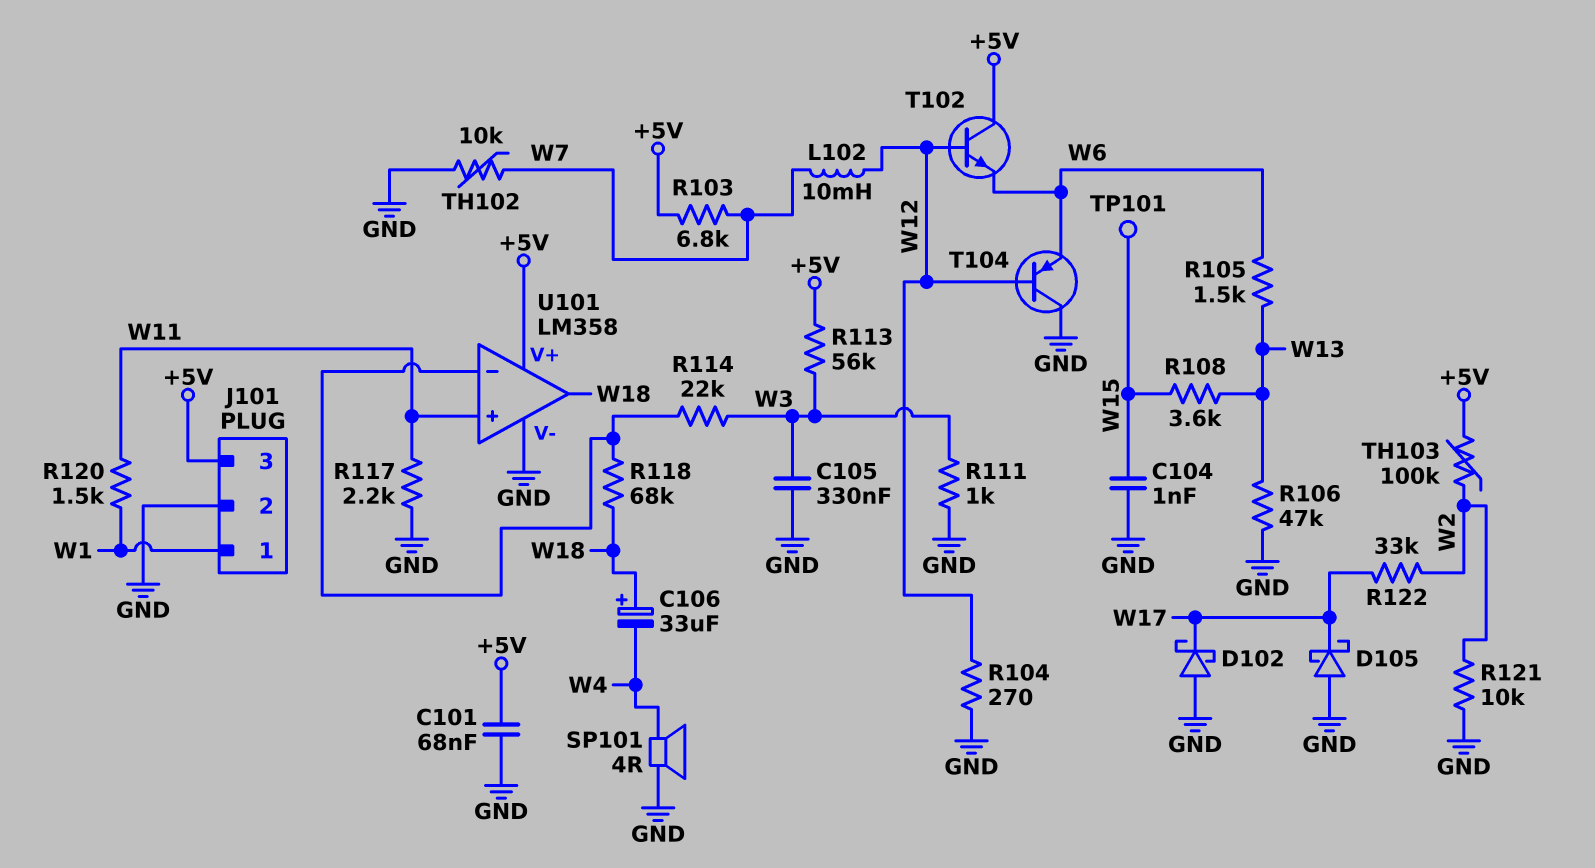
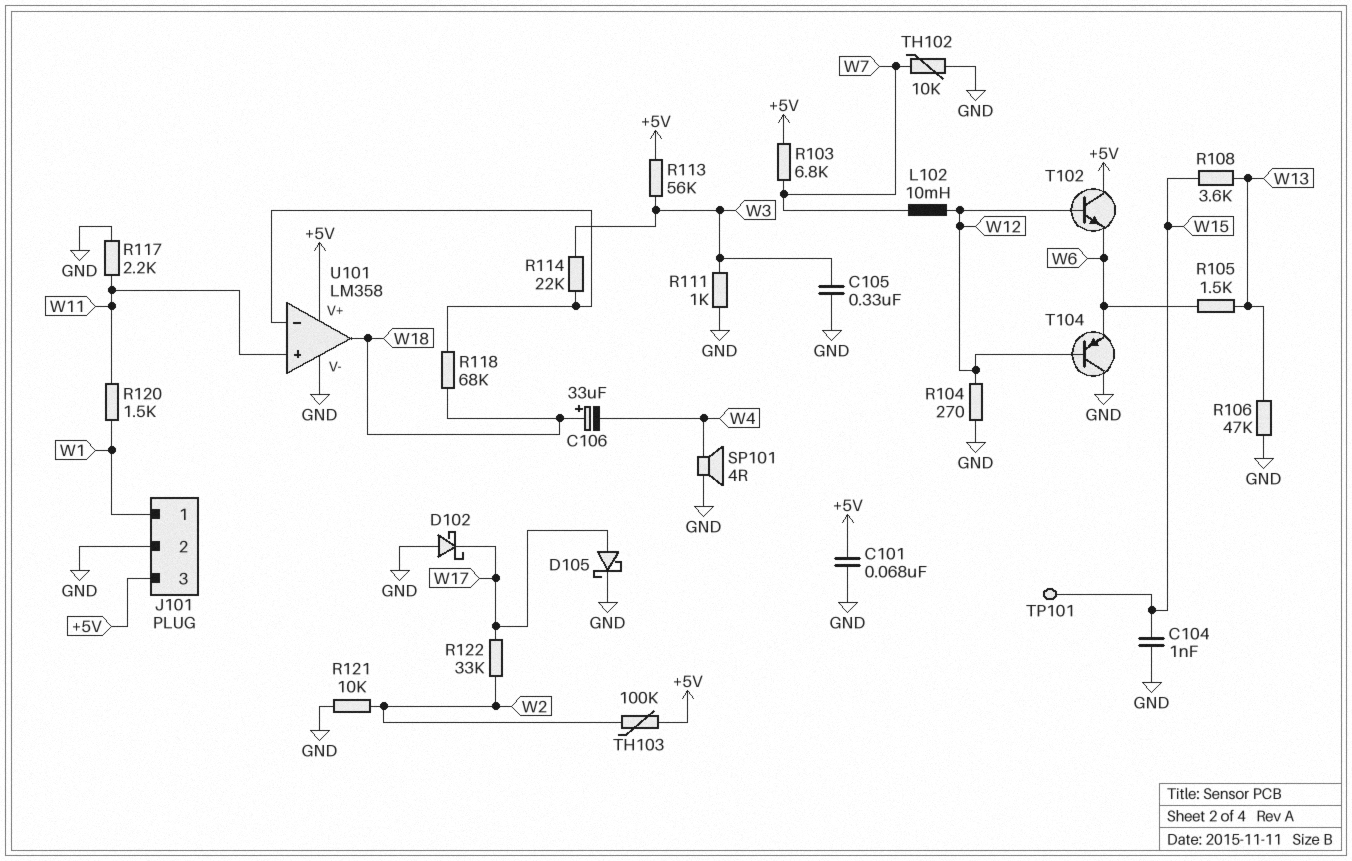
D105: schottky (A GND, K W17) -> schottky (A W17, K GND)

